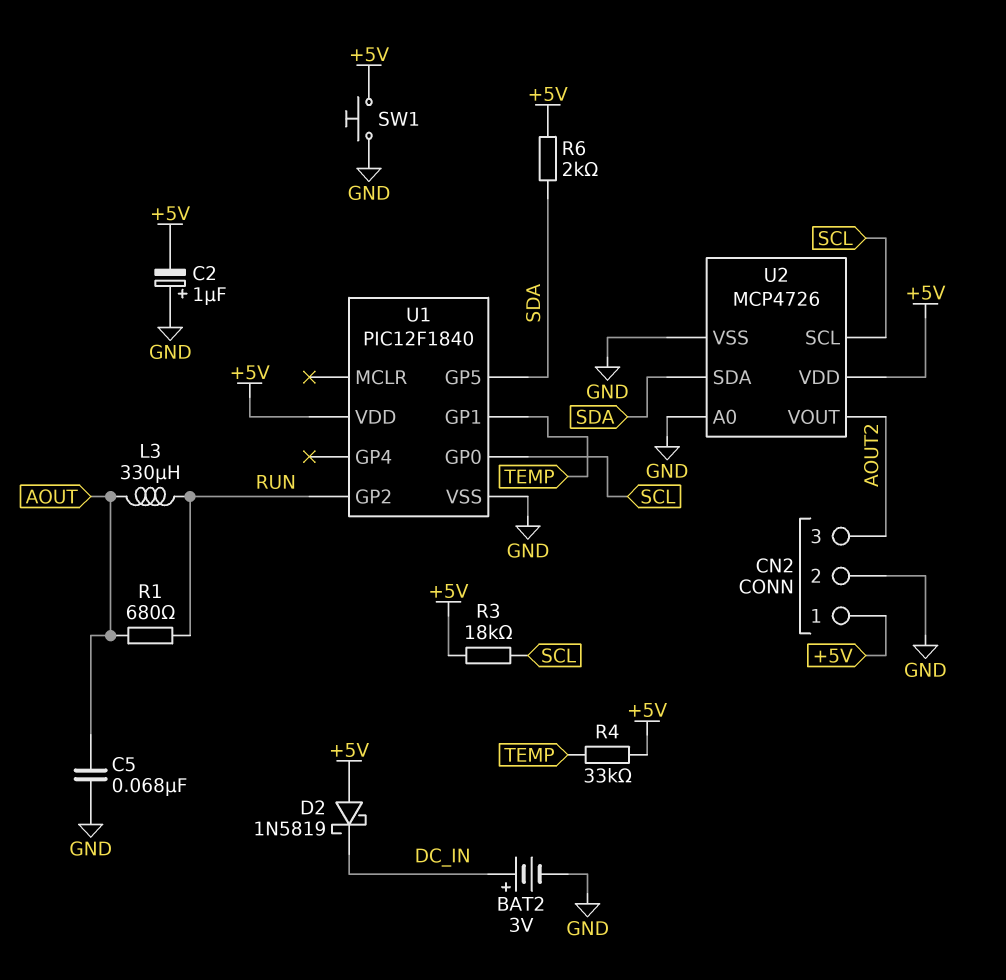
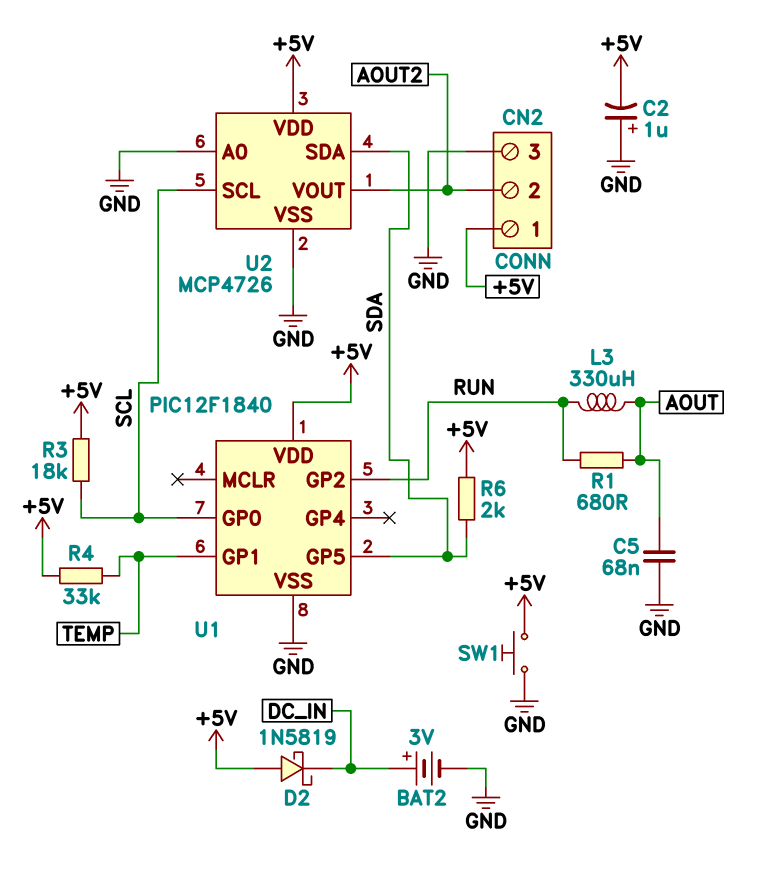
CN2 pin 2: GND -> AOUT2
CN2 pin 3: AOUT2 -> GND

